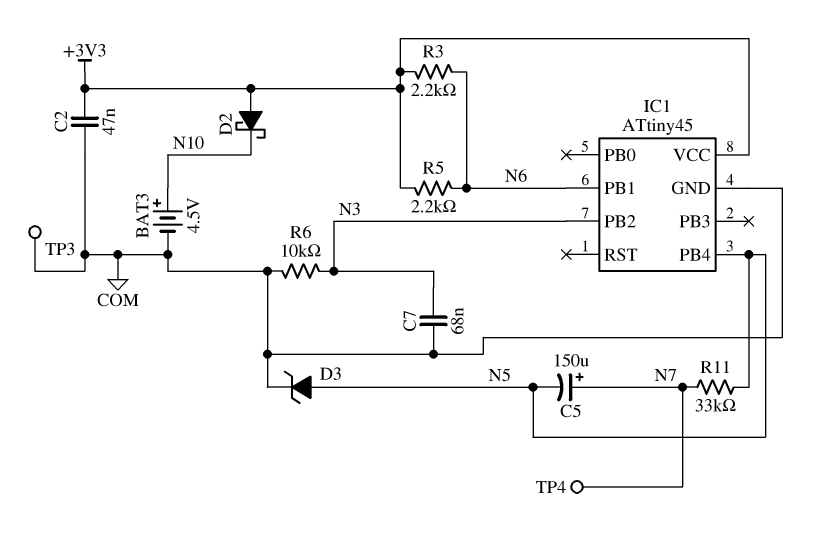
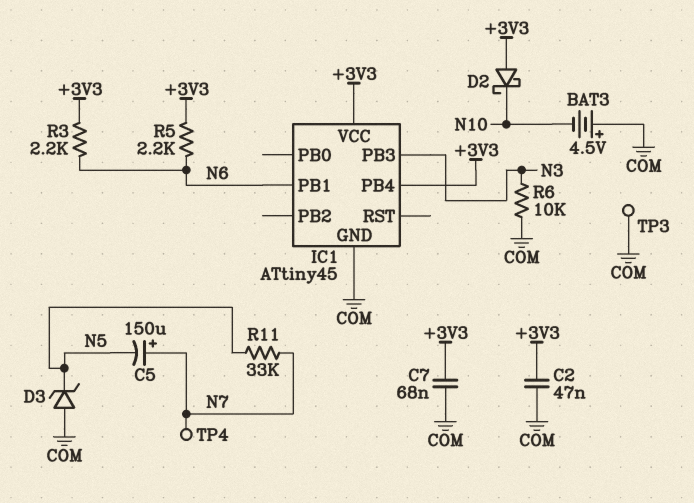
BAT3: 4.5V (plus N10, minus COM) -> 4.5V (plus COM, minus N10)
C7: 68nF (COM, N3) -> 68nF (+3V3, COM)
D3: zener (A N5, K COM) -> zener (A COM, K N5)
IC1 pin PB2: N3 -> none
IC1 pin PB3: none -> N3
IC1 pin PB4: N5 -> +3V3

